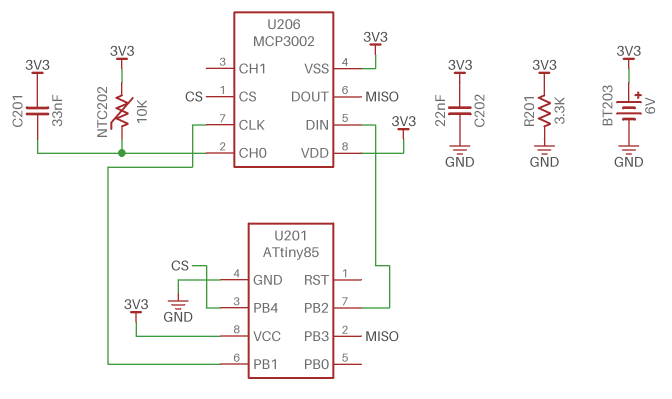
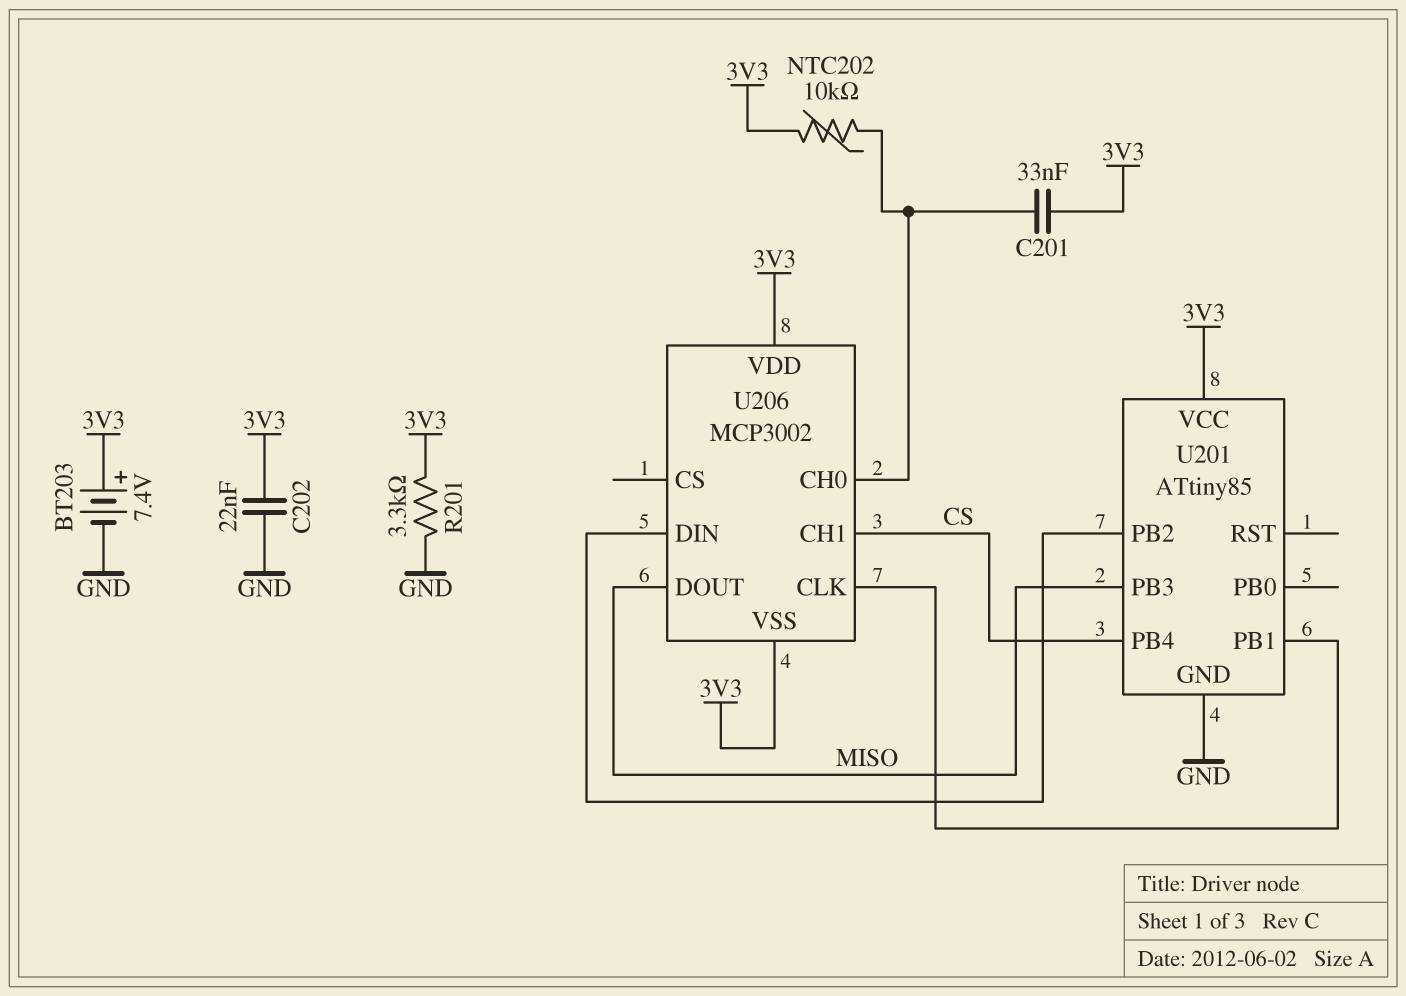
BT203: 6V (plus 3V3, minus GND) -> 7.4V (plus 3V3, minus GND)
U206 pin CH1: none -> CS
U206 pin CS: CS -> none

